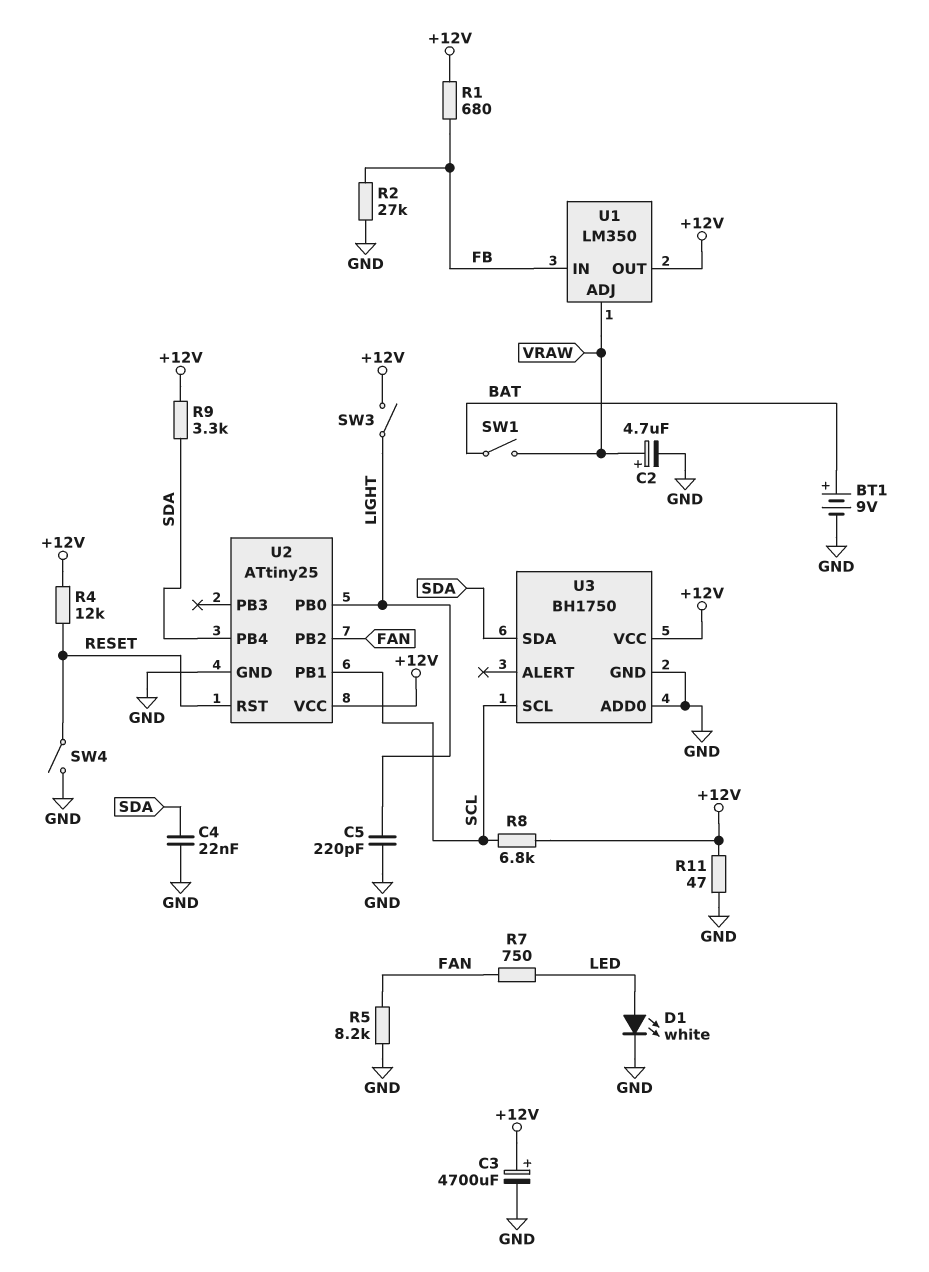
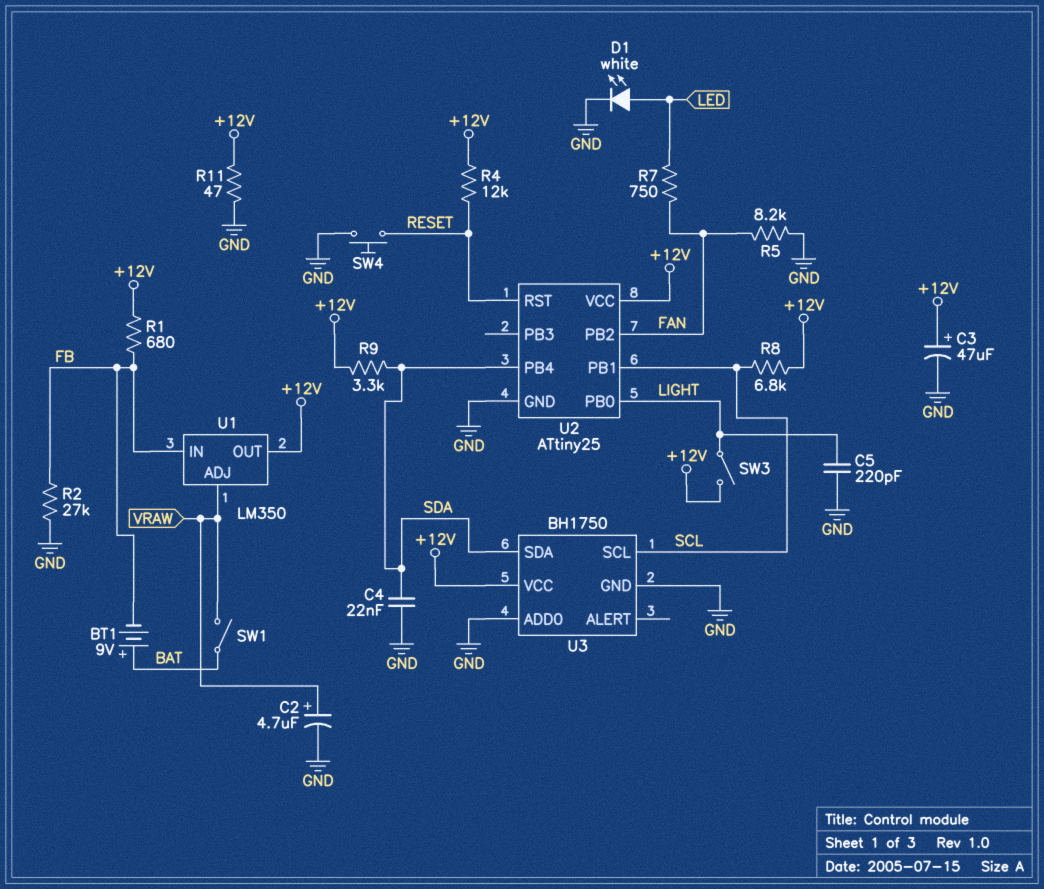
BT1: 9V (plus BAT, minus GND) -> 9V (plus BAT, minus FB)
C3: 4700uF (plus +12V, minus GND) -> 47uF (plus +12V, minus GND)
SW4: switch (GND, RESET) -> button (GND, RESET)

